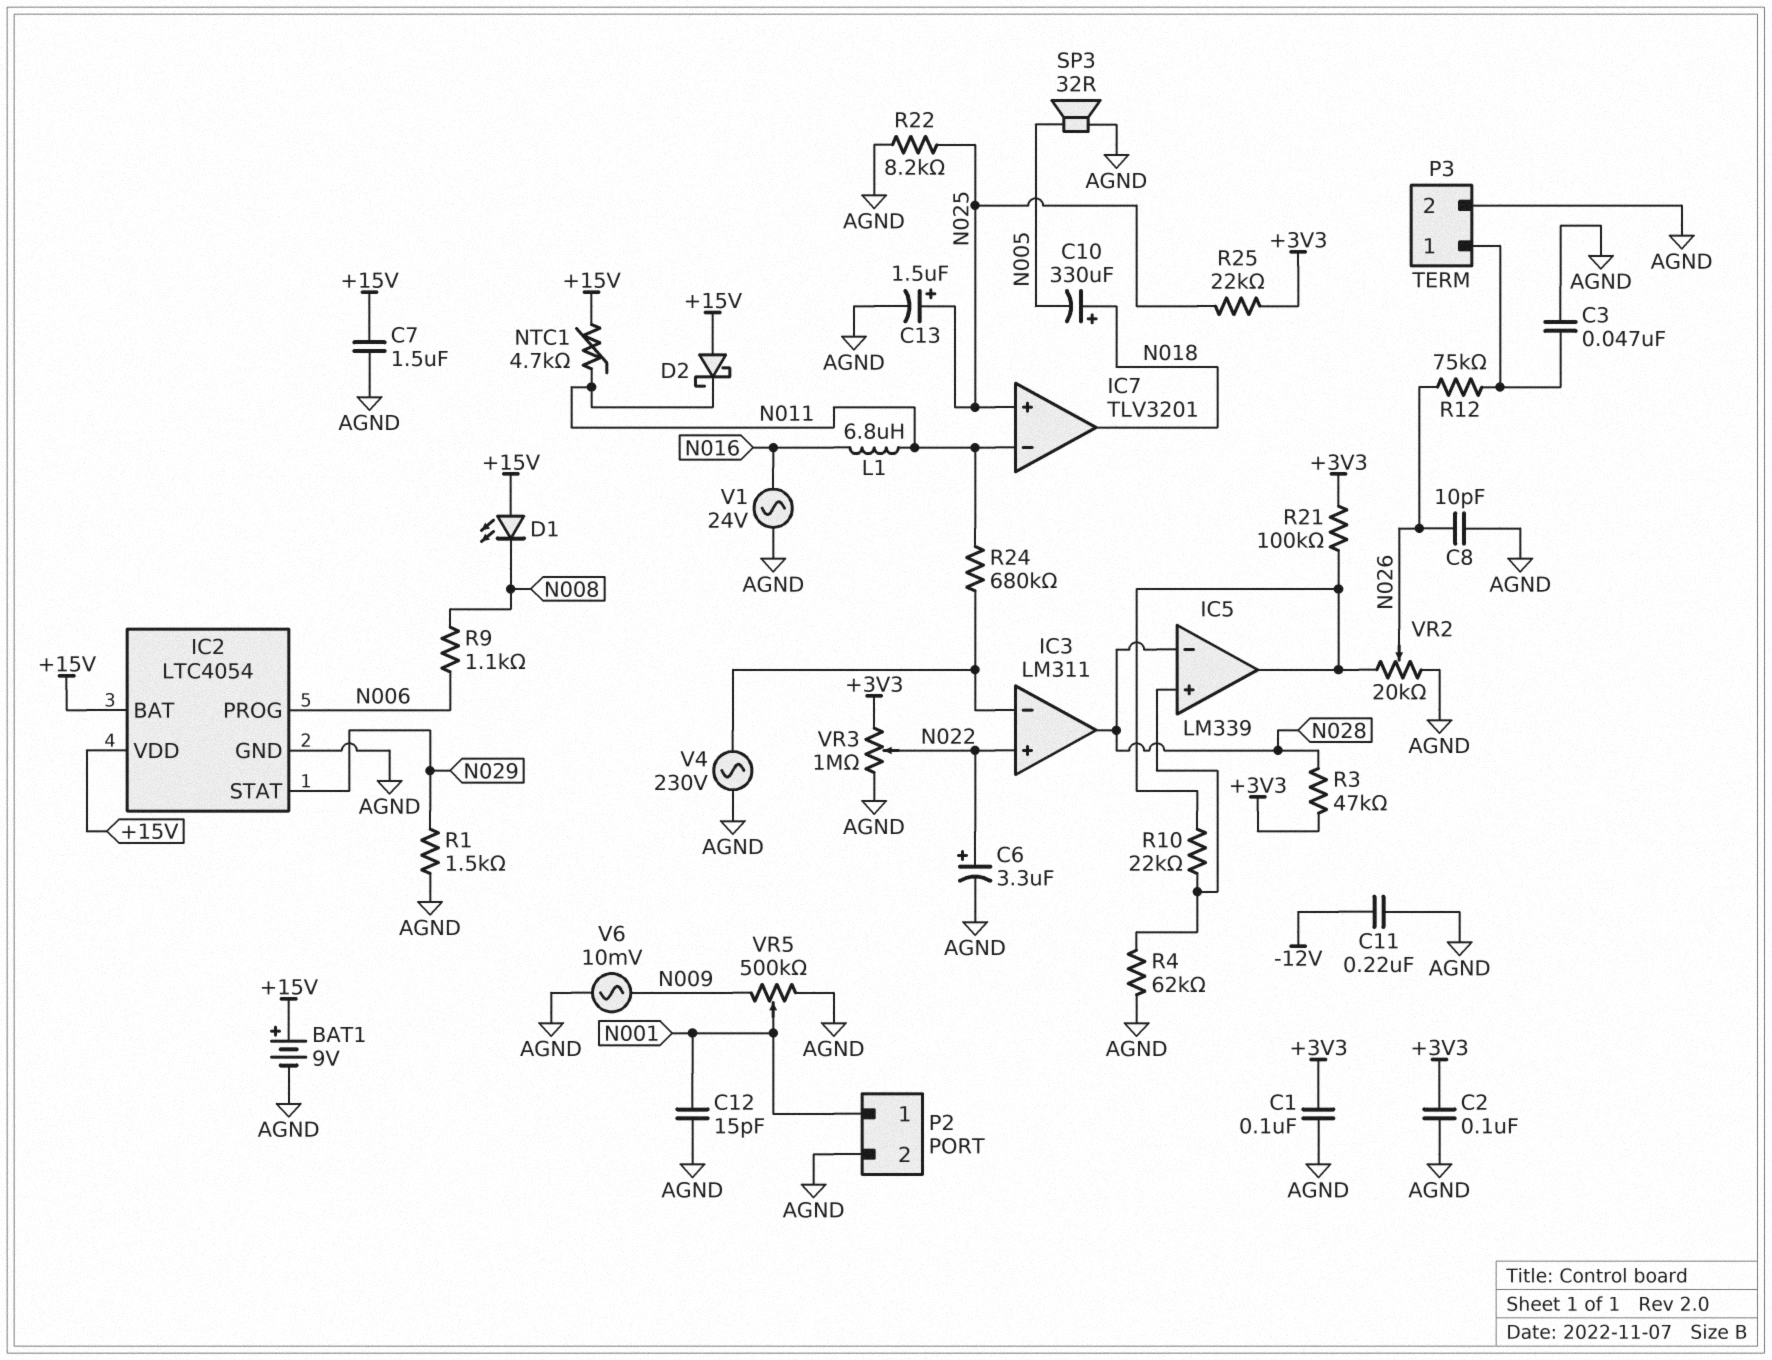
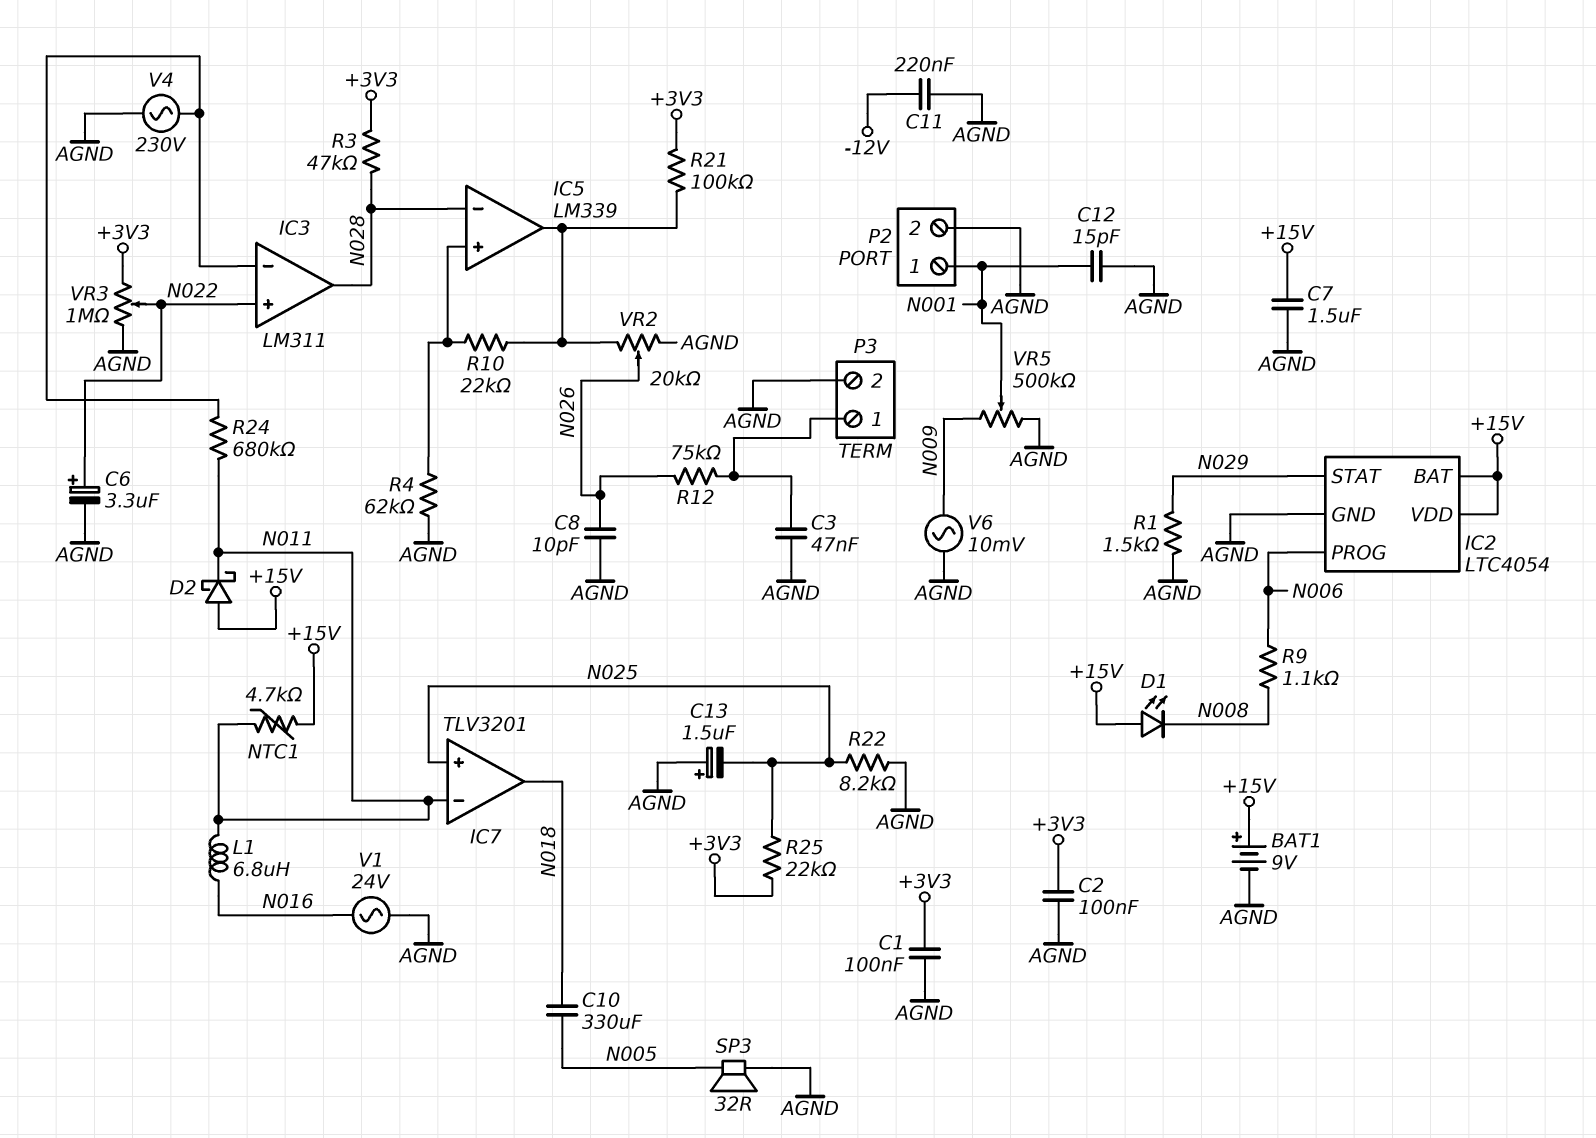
C10: 330uF (plus N018, minus N005) -> 330uF (N005, N018)
C13: 1.5uF (plus N025, minus AGND) -> 1.5uF (plus AGND, minus N025)

